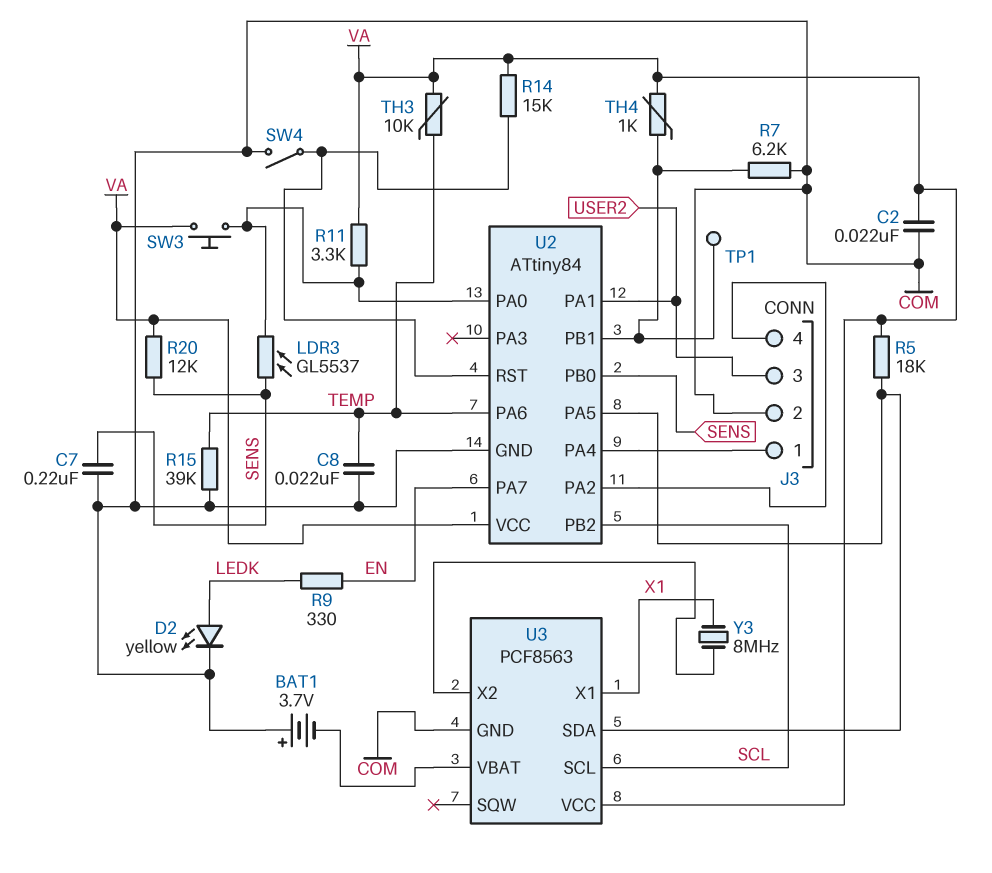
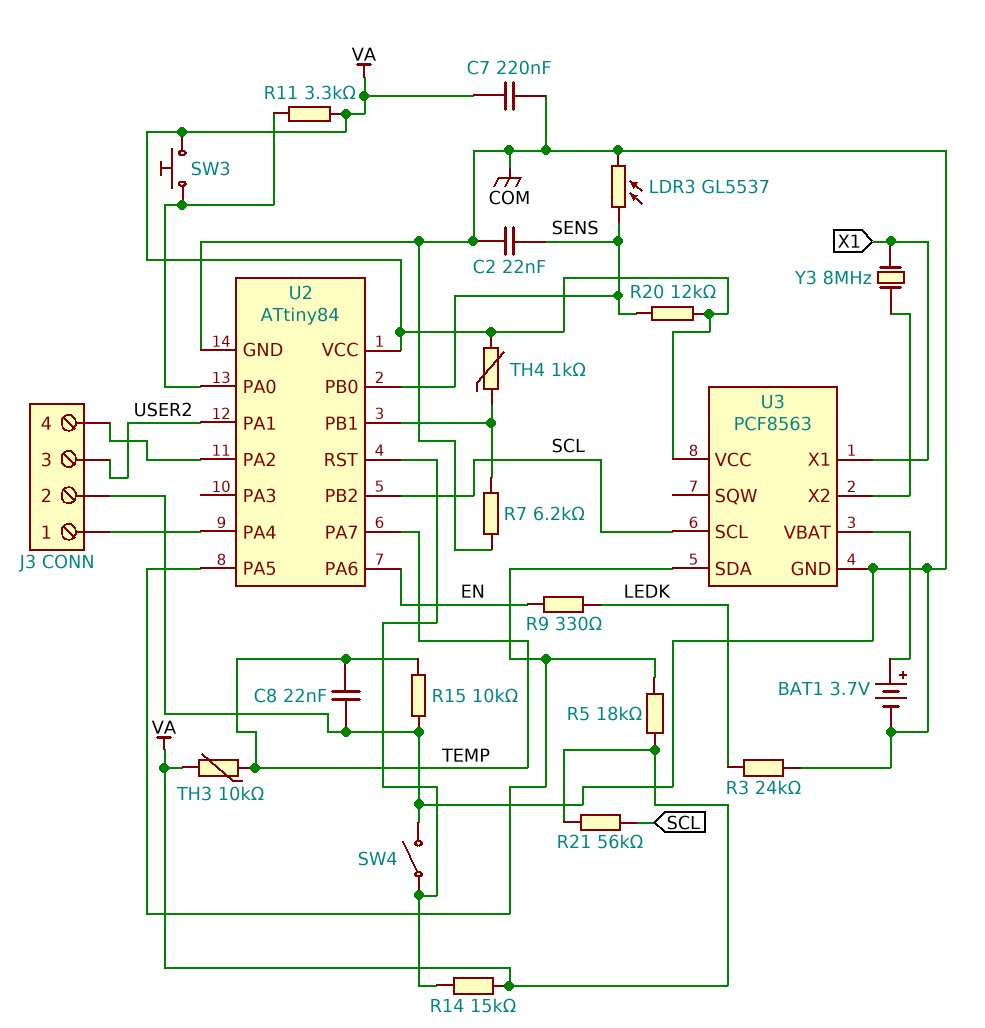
BAT1: 3.7V (plus COM, minus U3/VBAT) -> 3.7V (plus U3/VBAT, minus COM)
C2: 22nF (COM, VA) -> 22nF (COM, SENS)
C7: 220nF (COM, SENS) -> 220nF (COM, VA)
D2: LED yellow (A LEDK, K COM) -> none
LDR3: GL5537 (SENS, U2/PA0) -> GL5537 (COM, SENS)
R3: none -> 24k (COM, LEDK)
R15: 39k (COM, TEMP) -> 10k (COM, TEMP)
R21: none -> 56k (SCL, VA)
TP1: test point (U2/PB1) -> none
U2 pin PA6: TEMP -> EN
U2 pin PA7: EN -> TEMP

